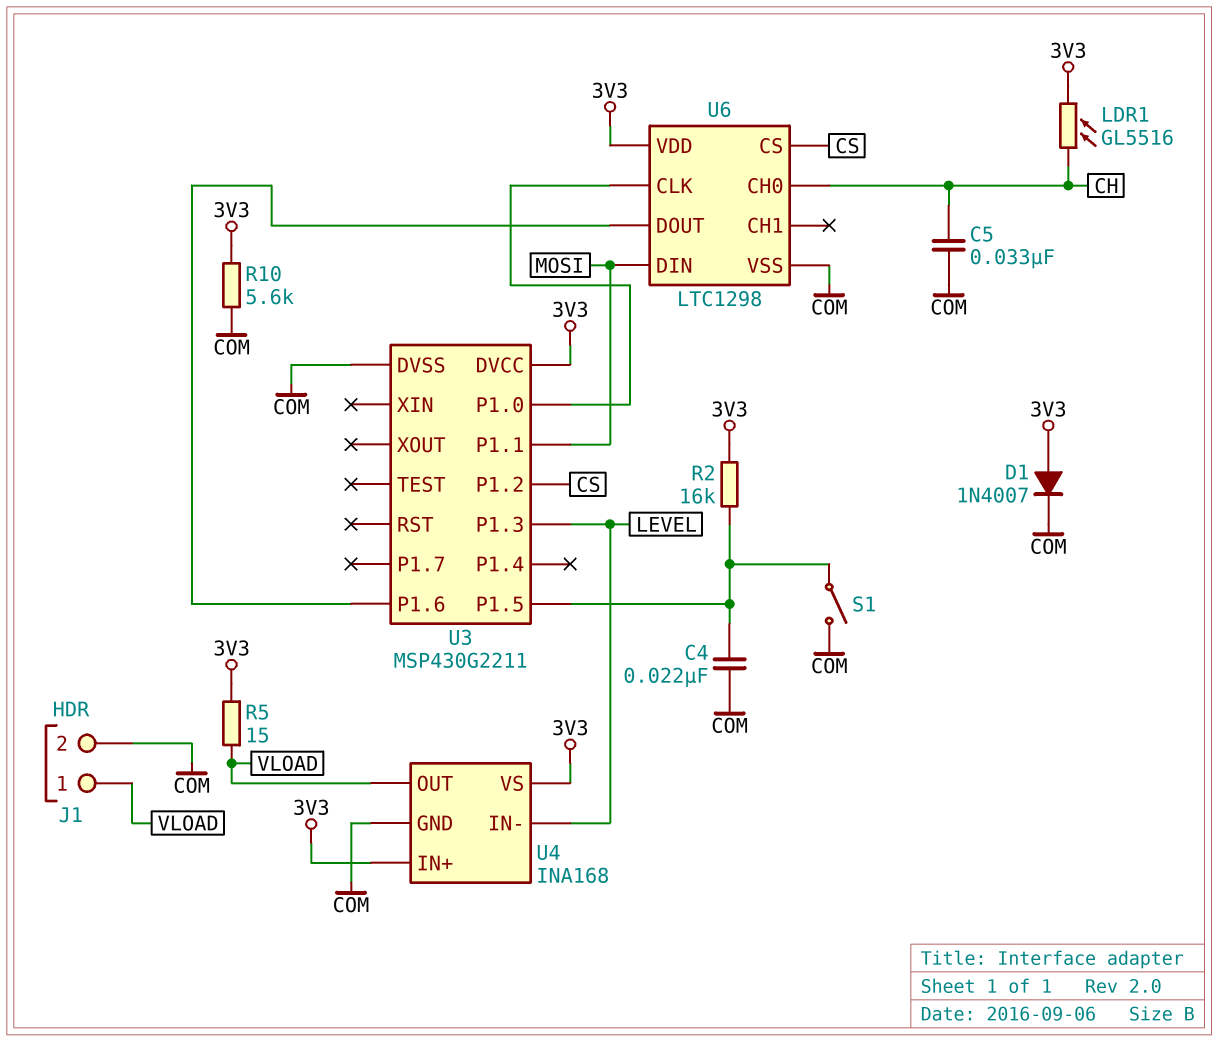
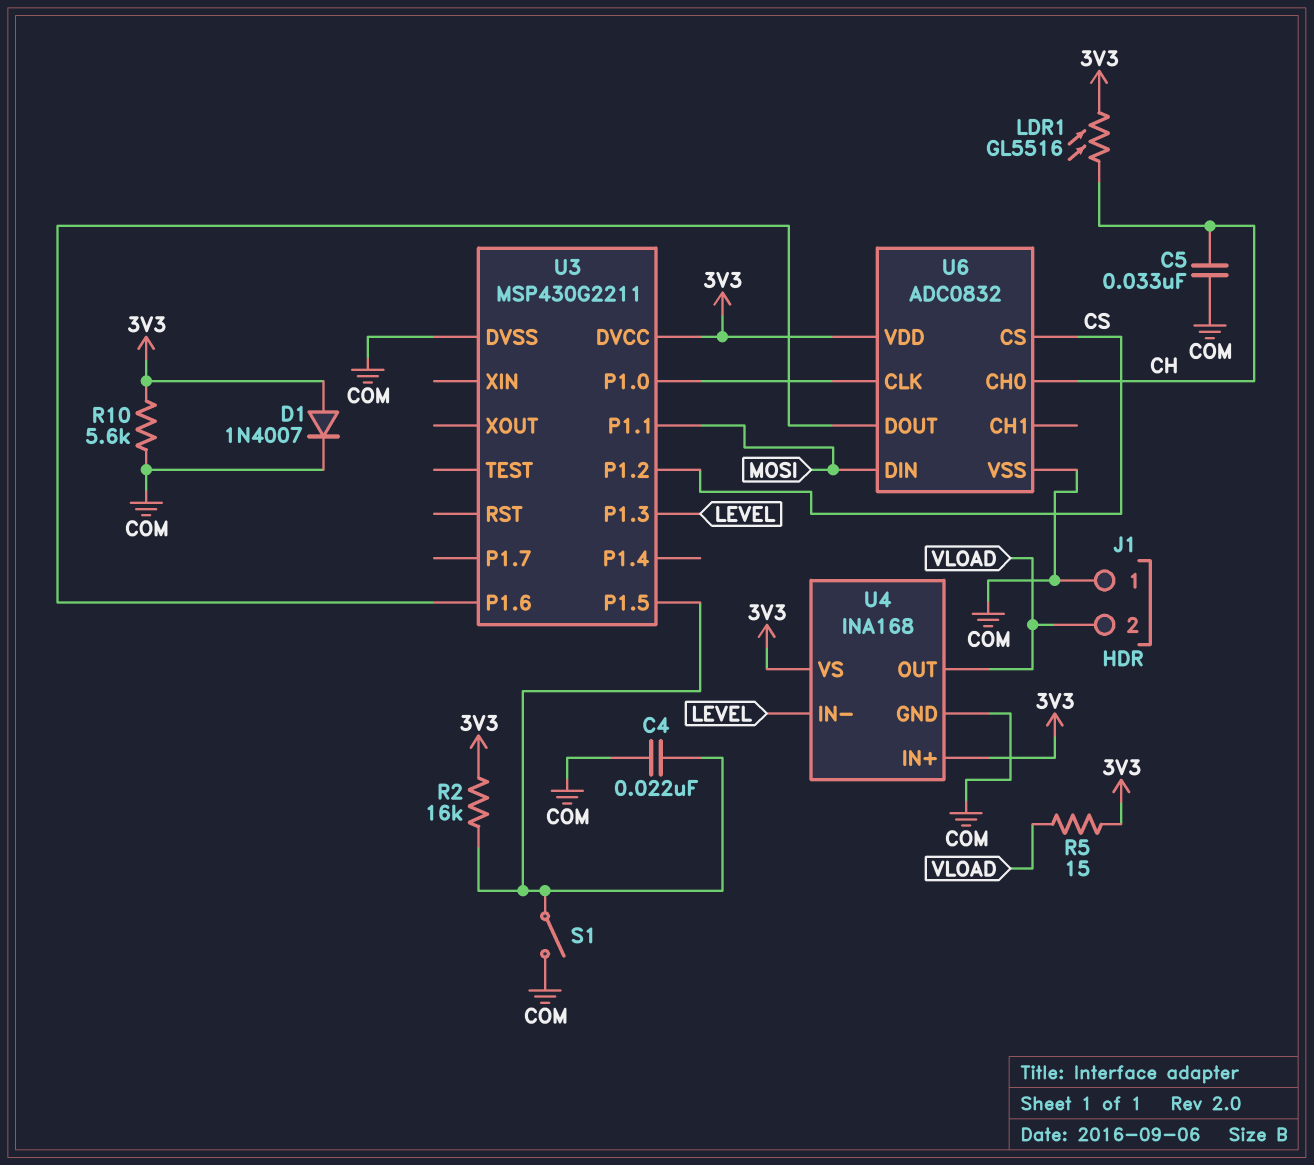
J1 pin 1: VLOAD -> COM
J1 pin 2: COM -> VLOAD
U6: LTC1298 -> ADC0832

